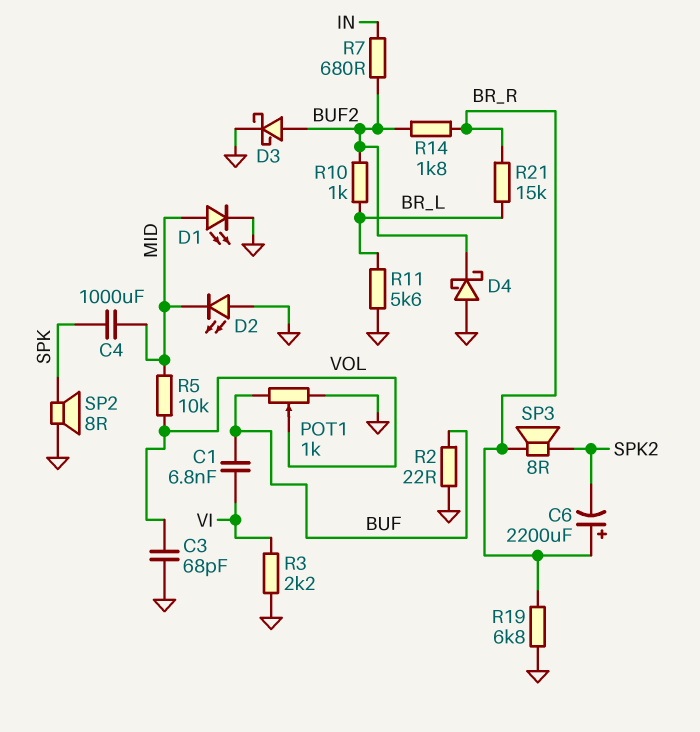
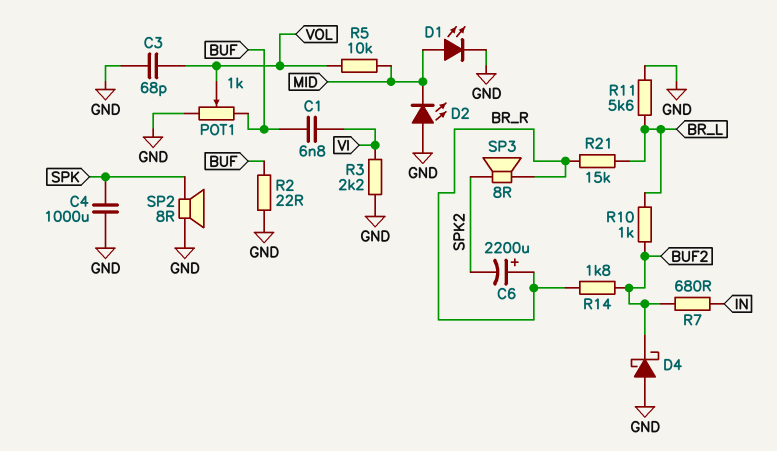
C4: 1000uF (MID, SPK) -> 1000uF (GND, SPK)
D3: schottky (A BUF2, K GND) -> none
R19: 6.8k (BR_R, GND) -> none

